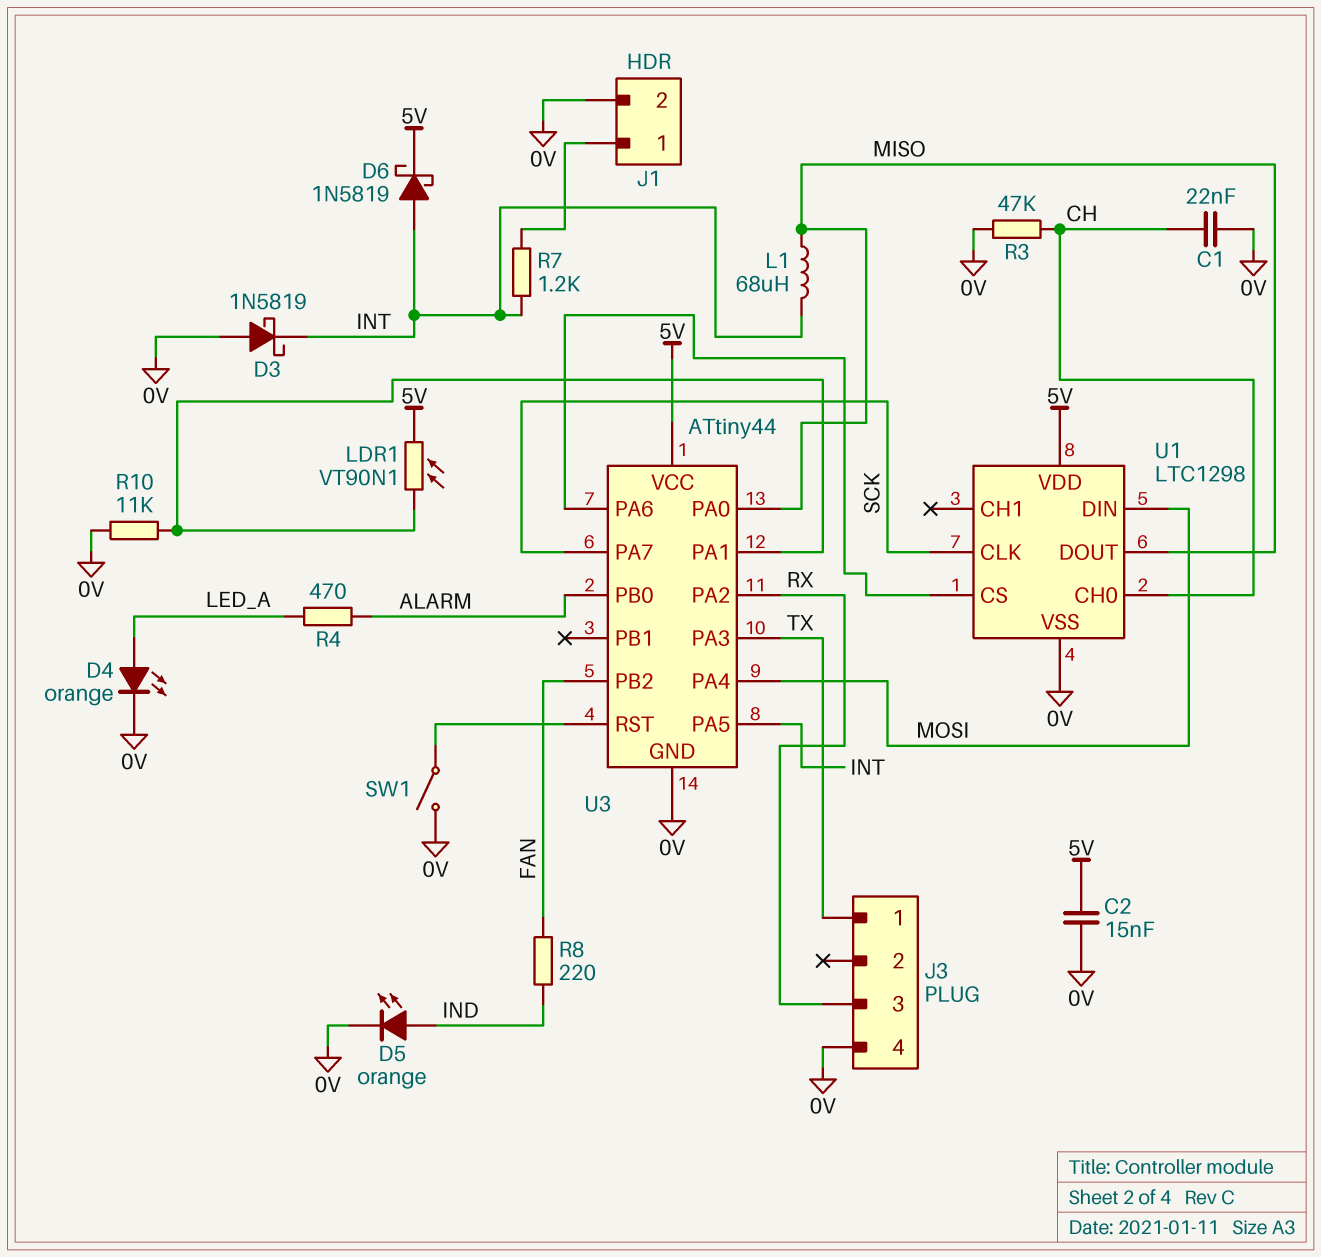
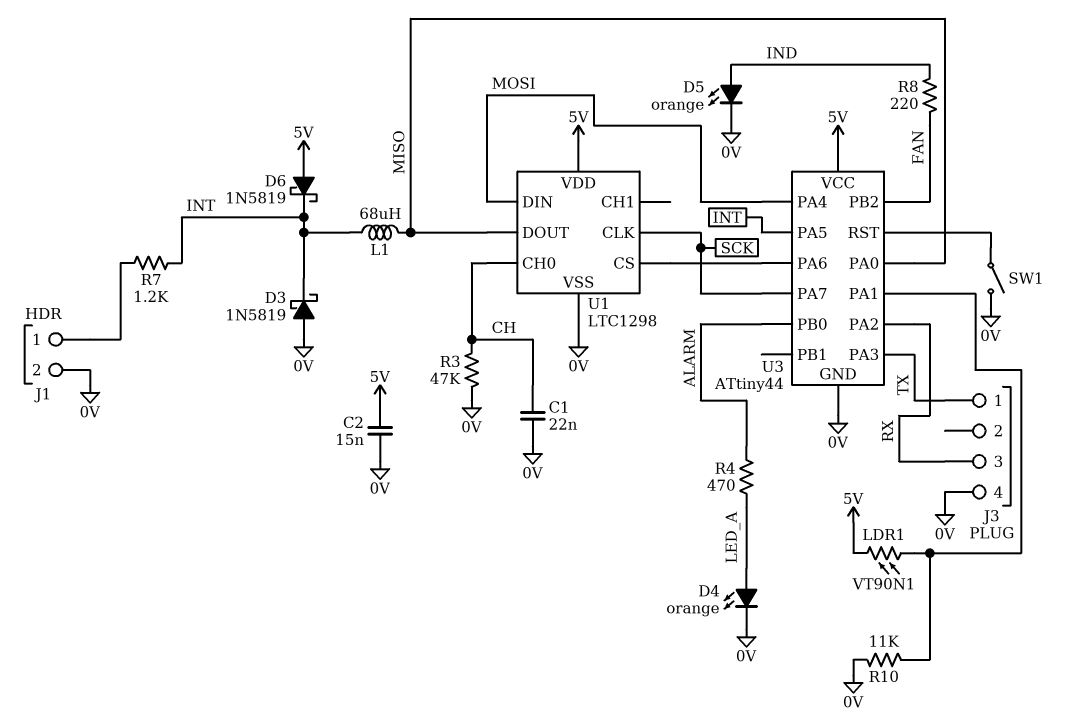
D6: schottky 1N5819 (A INT, K 5V) -> schottky 1N5819 (A 5V, K INT)

